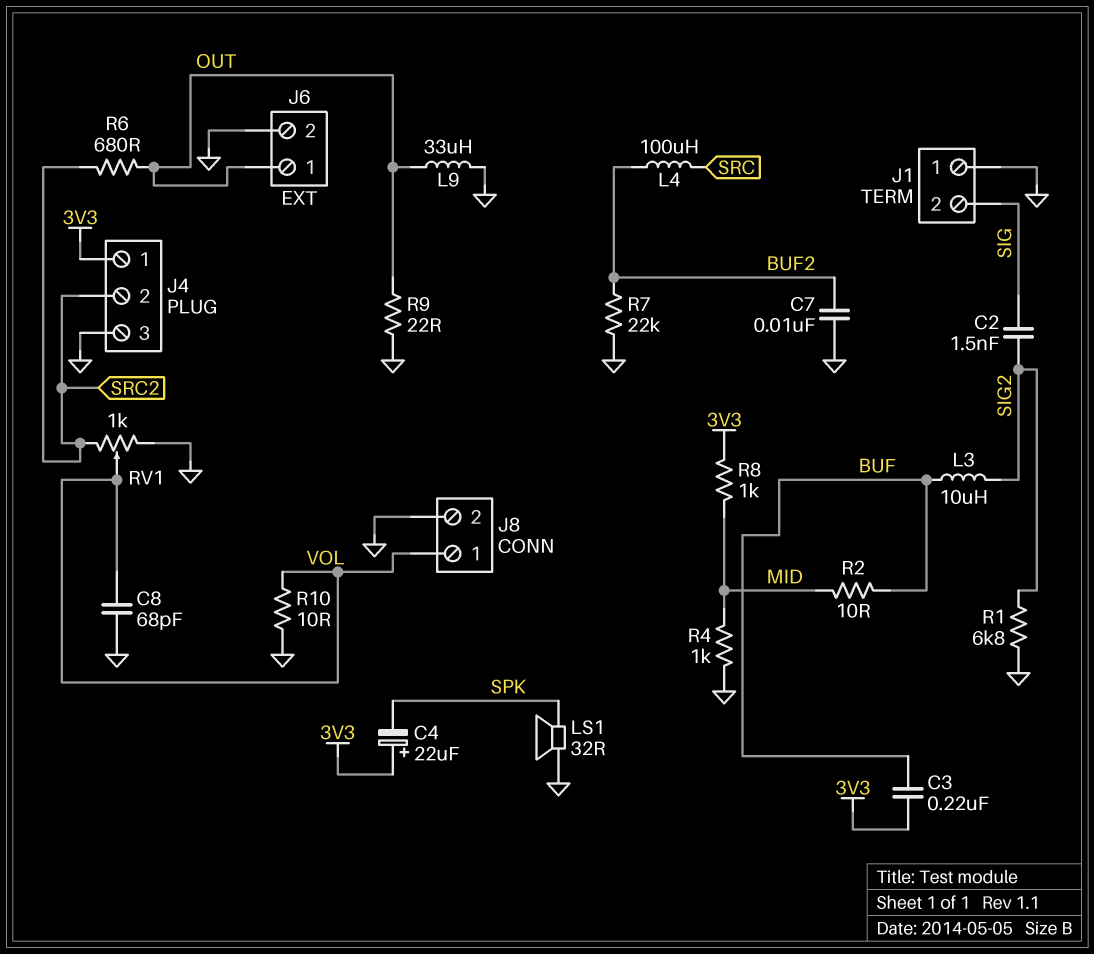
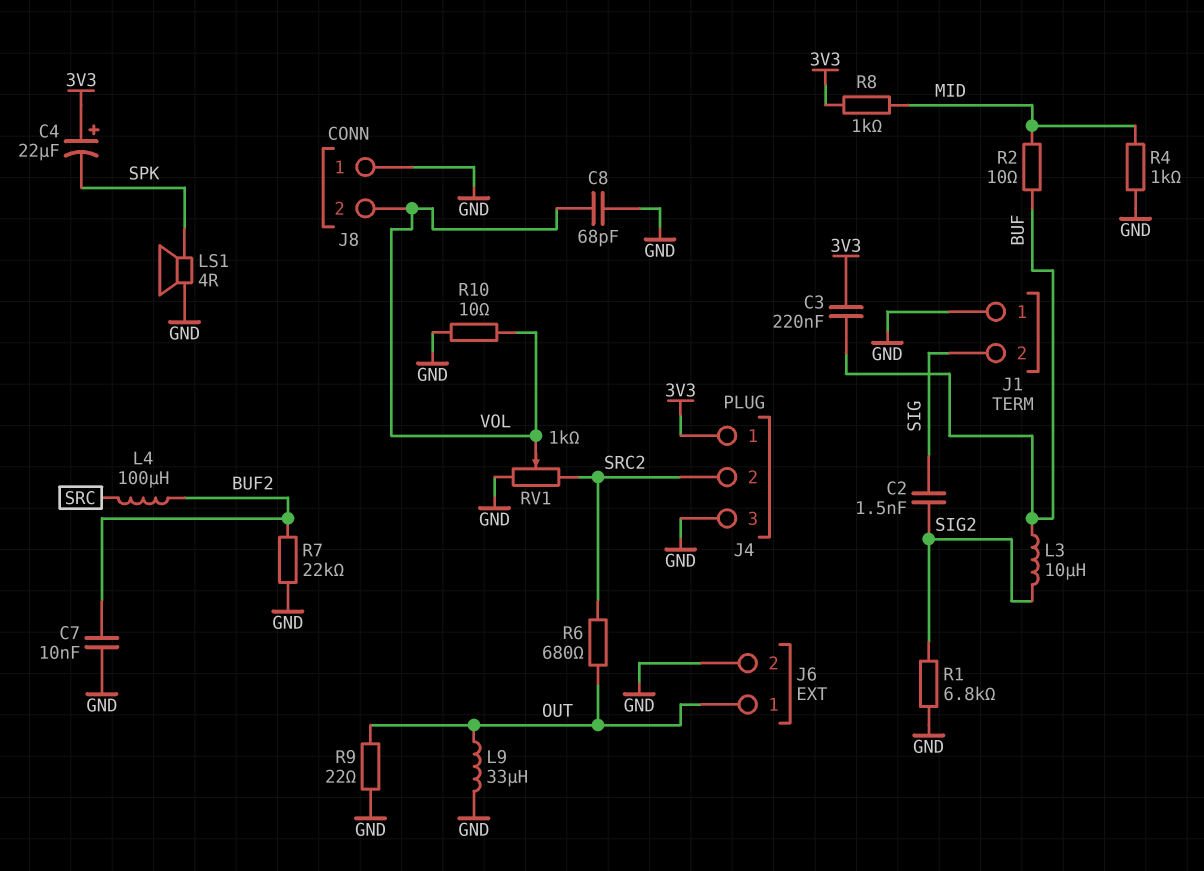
J8 pin 1: VOL -> GND
J8 pin 2: GND -> VOL
LS1: speaker 32R (GND, SPK) -> speaker 4R (GND, SPK)

